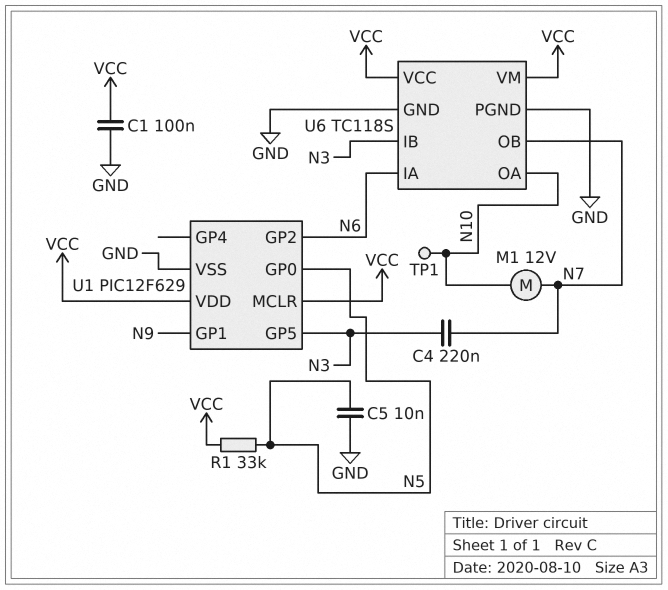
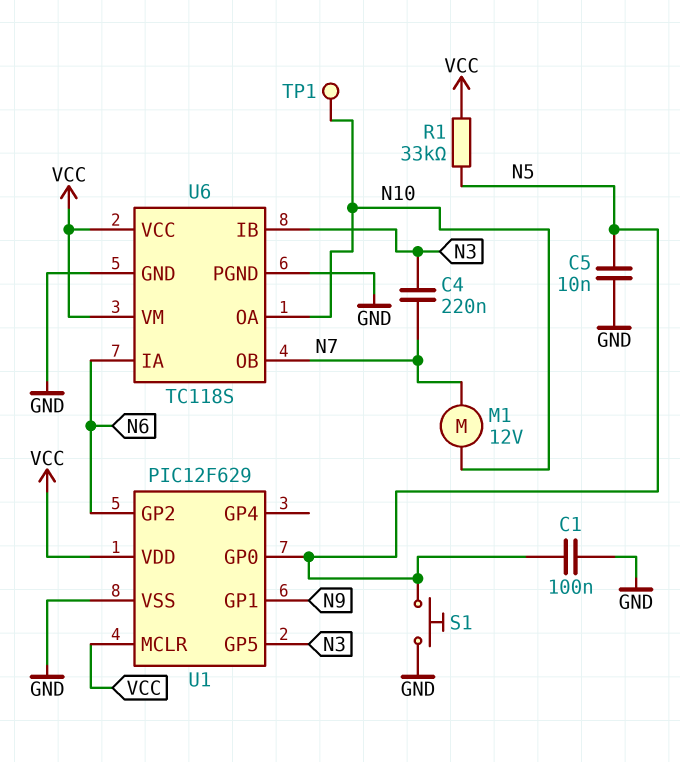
C1: 100nF (GND, VCC) -> 100nF (GND, N5)
S1: none -> button (GND, N5)

